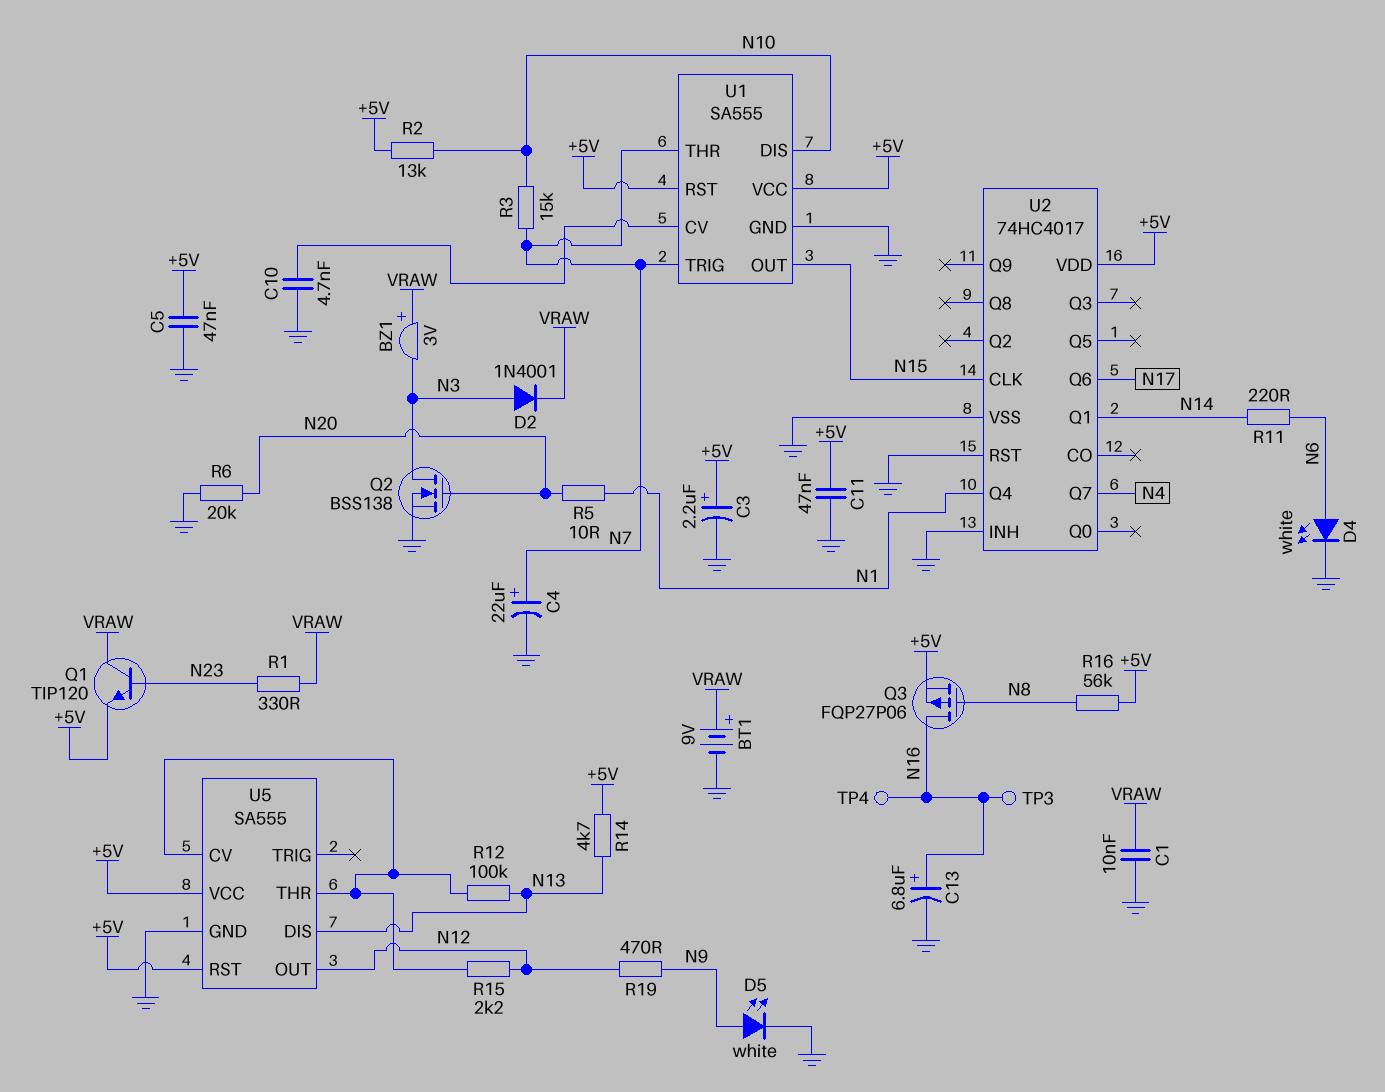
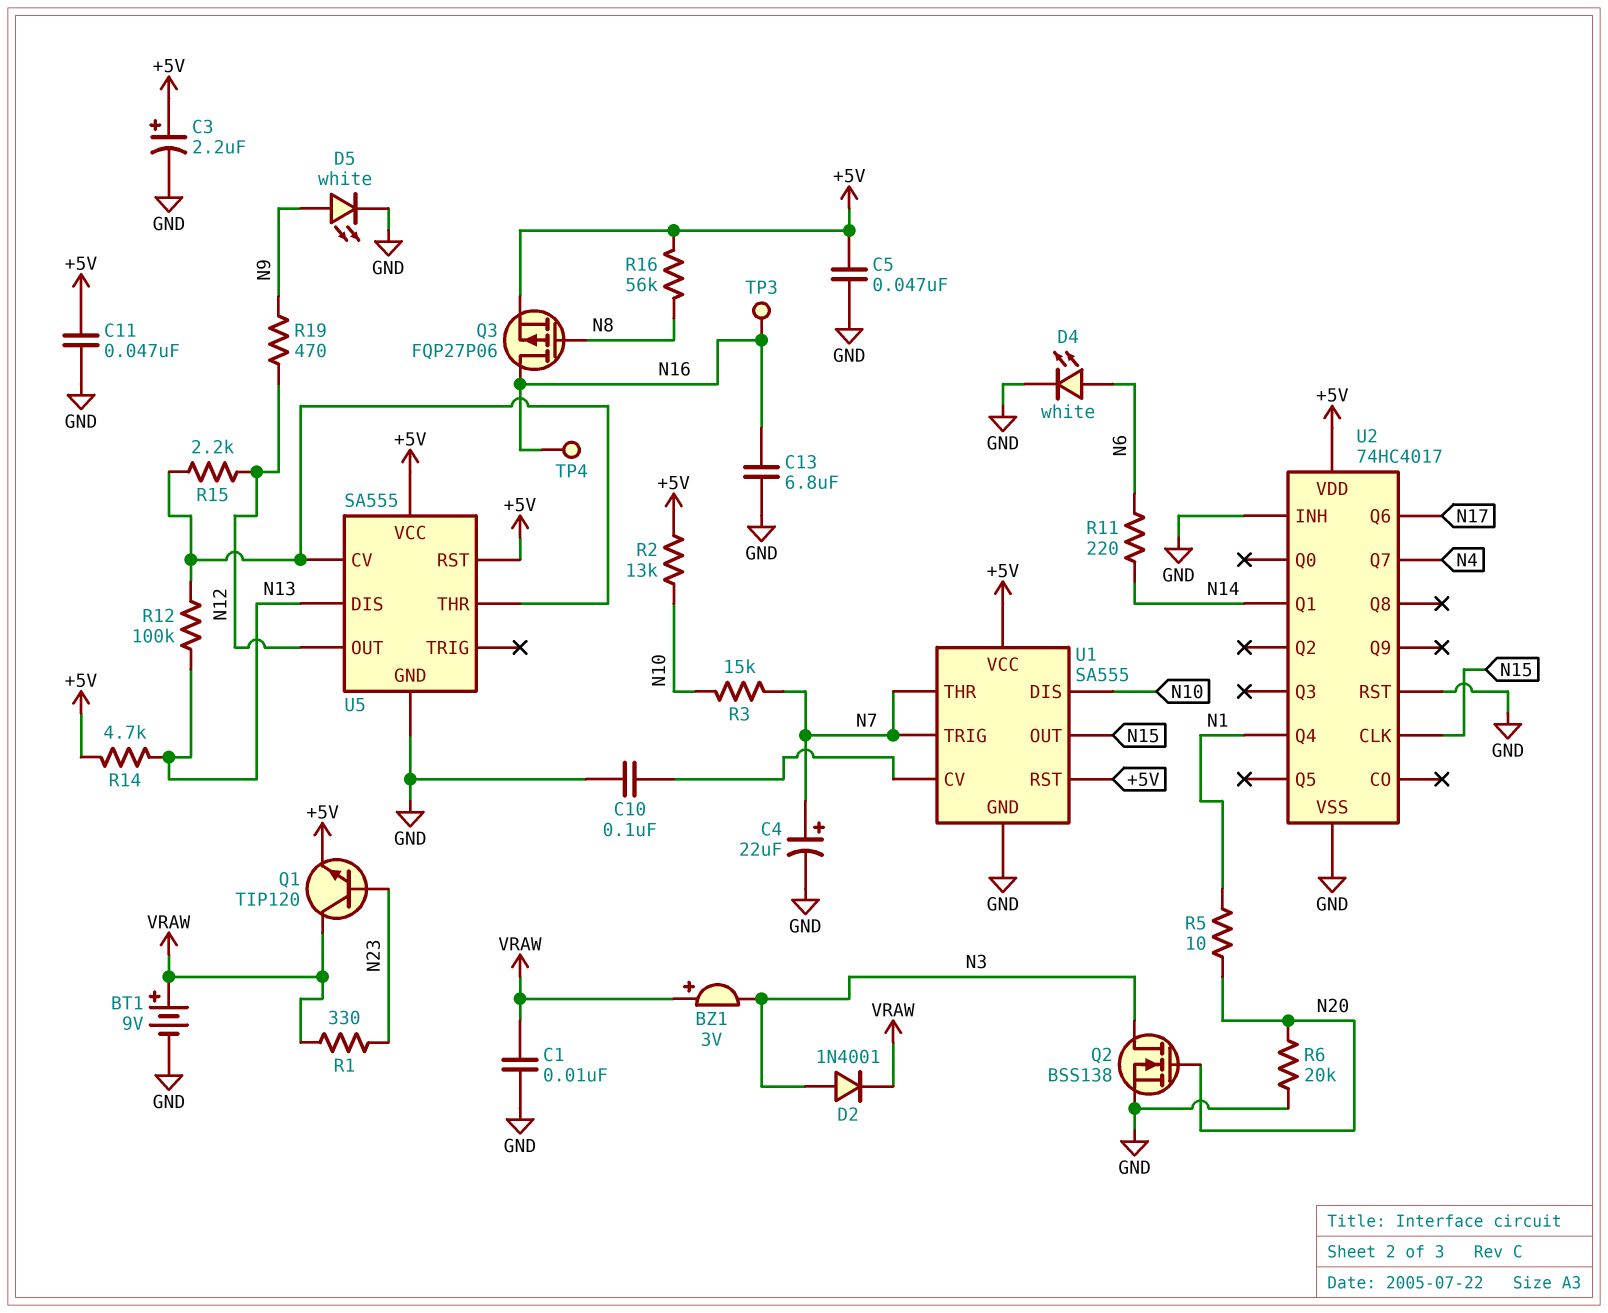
C10: 4.7nF (GND, U1/CV) -> 100nF (GND, U1/CV)
C13: 6.8uF (plus N16, minus GND) -> 6.8uF (GND, N16)

